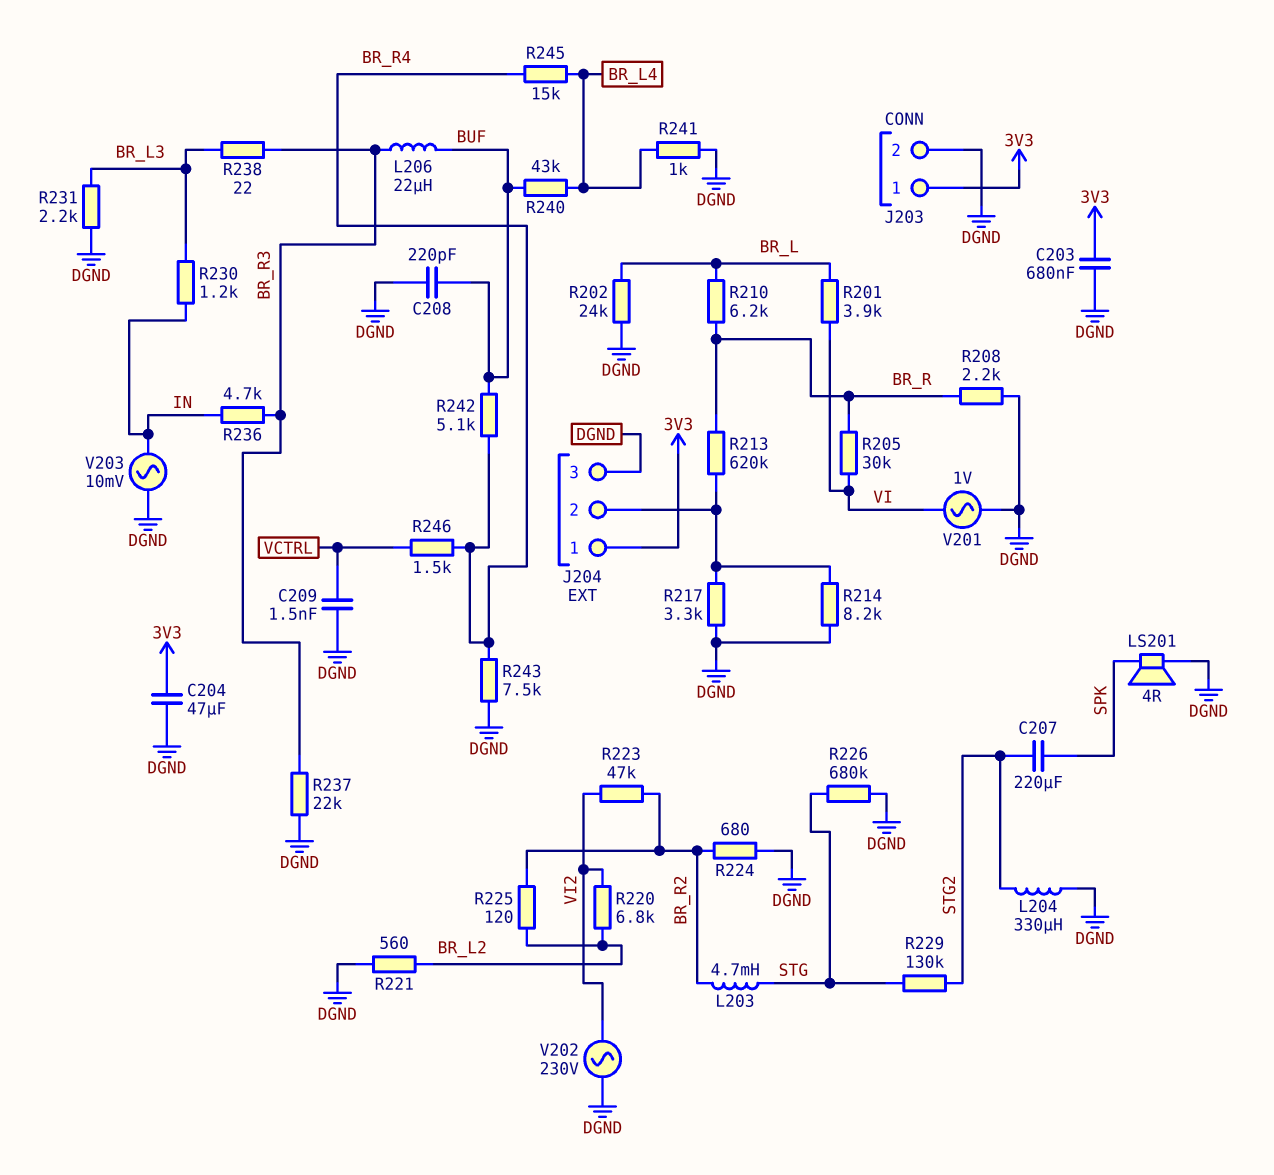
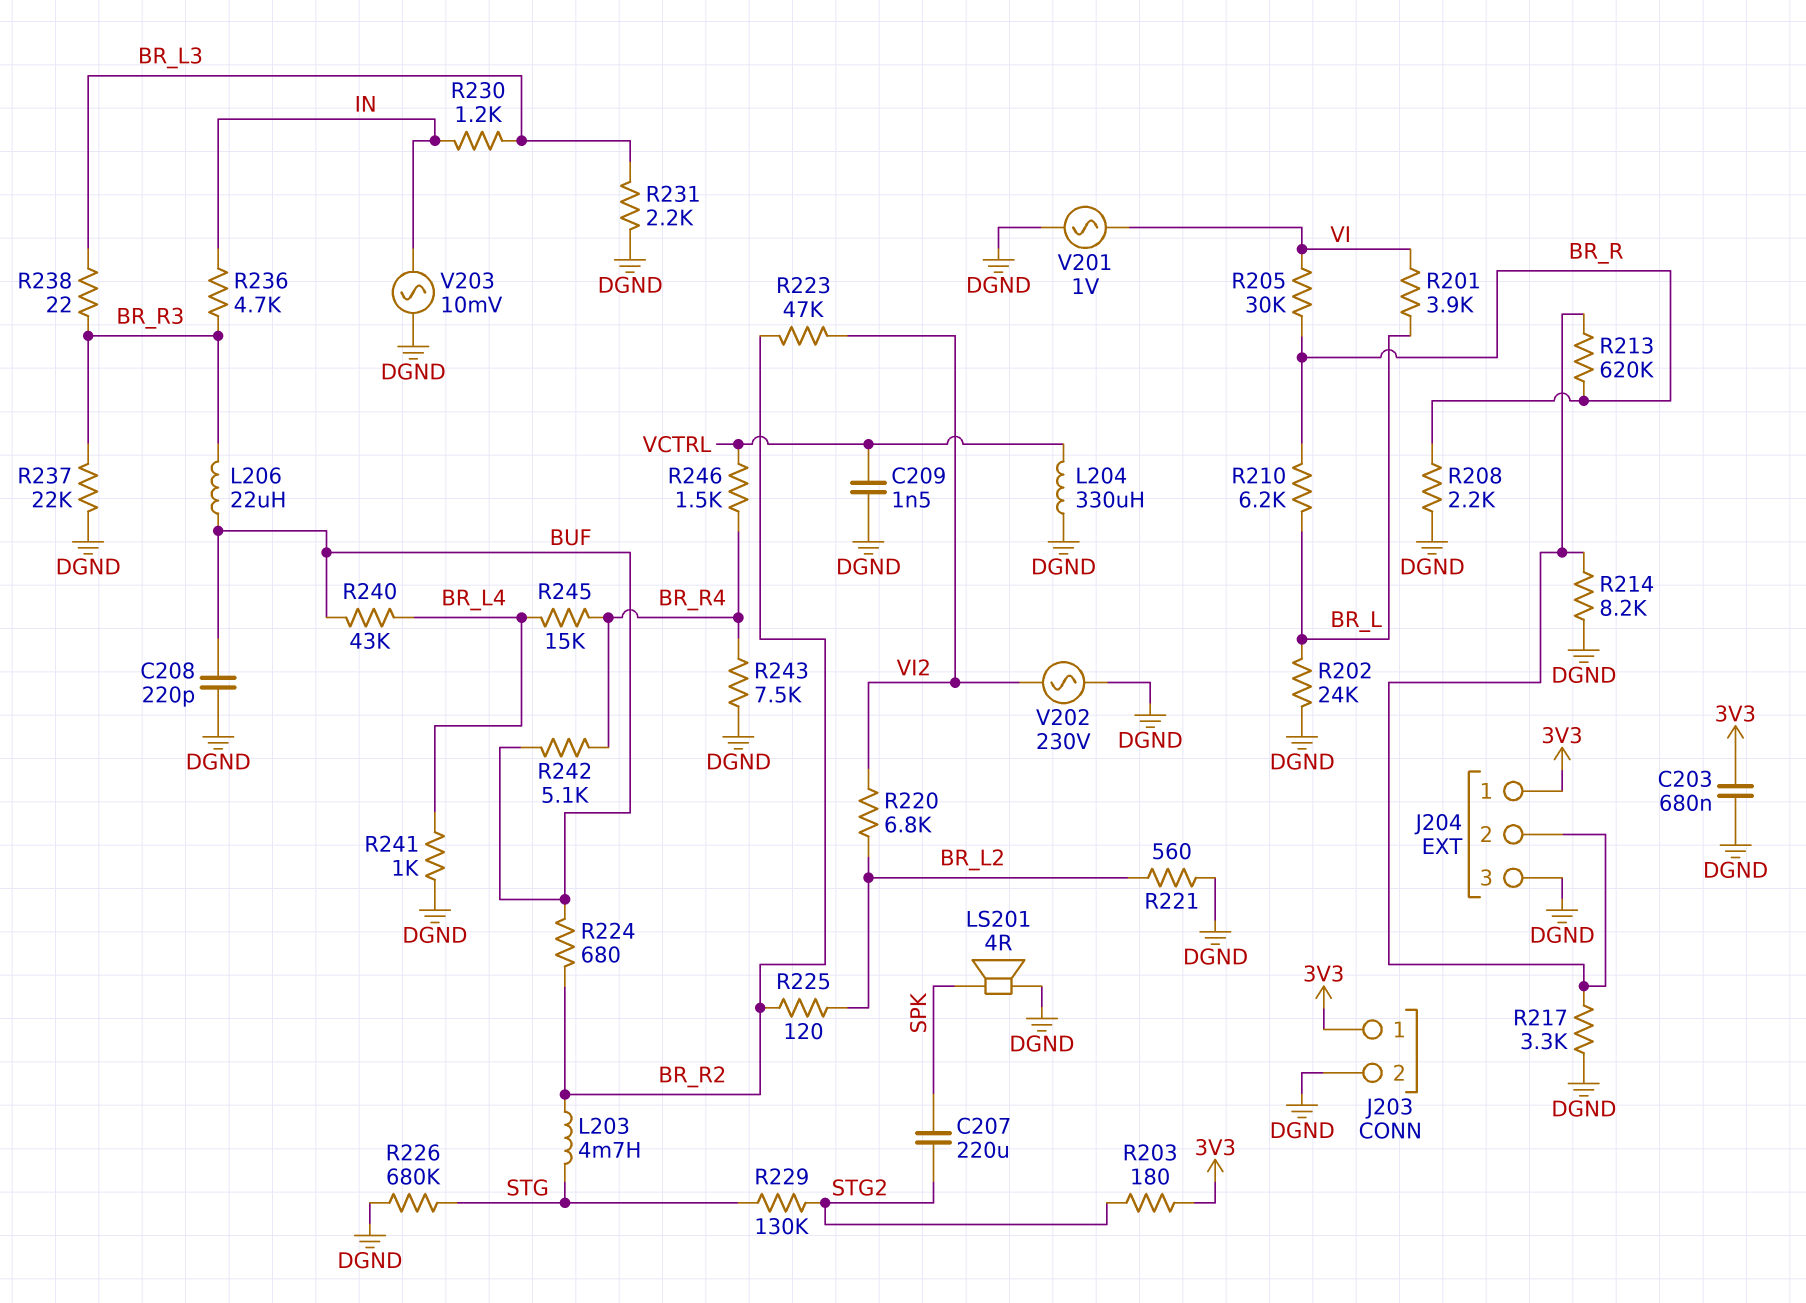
C204: 47uF (3V3, DGND) -> none
L204: 330uH (DGND, STG2) -> 330uH (DGND, VCTRL)
R203: none -> 180 (3V3, STG2)
R224: 680 (BR_R2, DGND) -> 680 (BR_R2, BUF)

